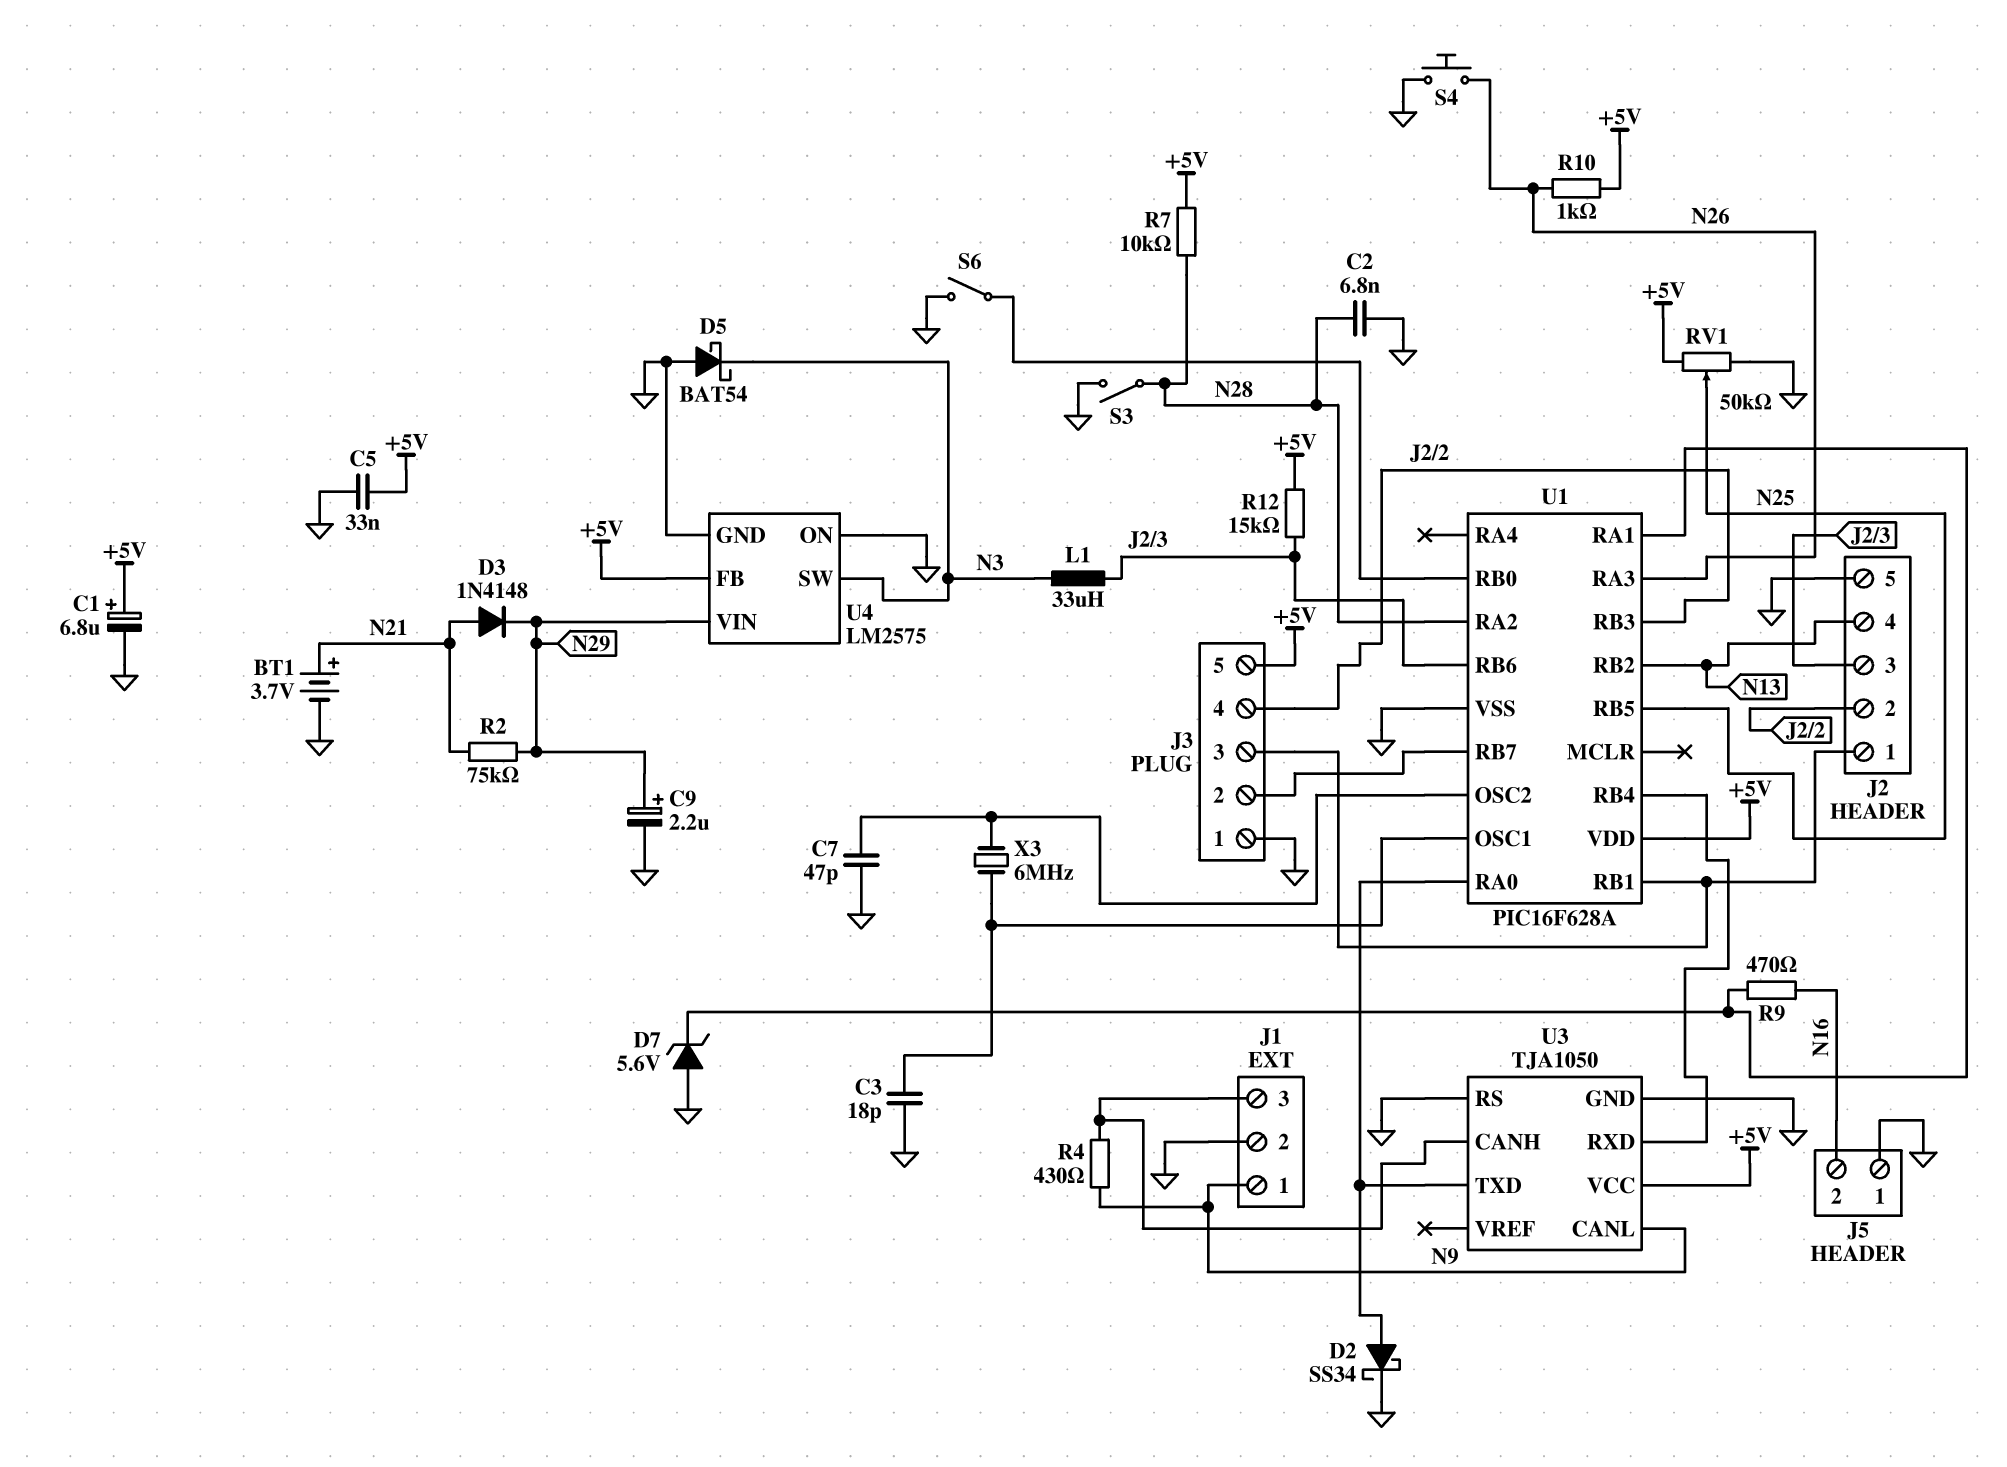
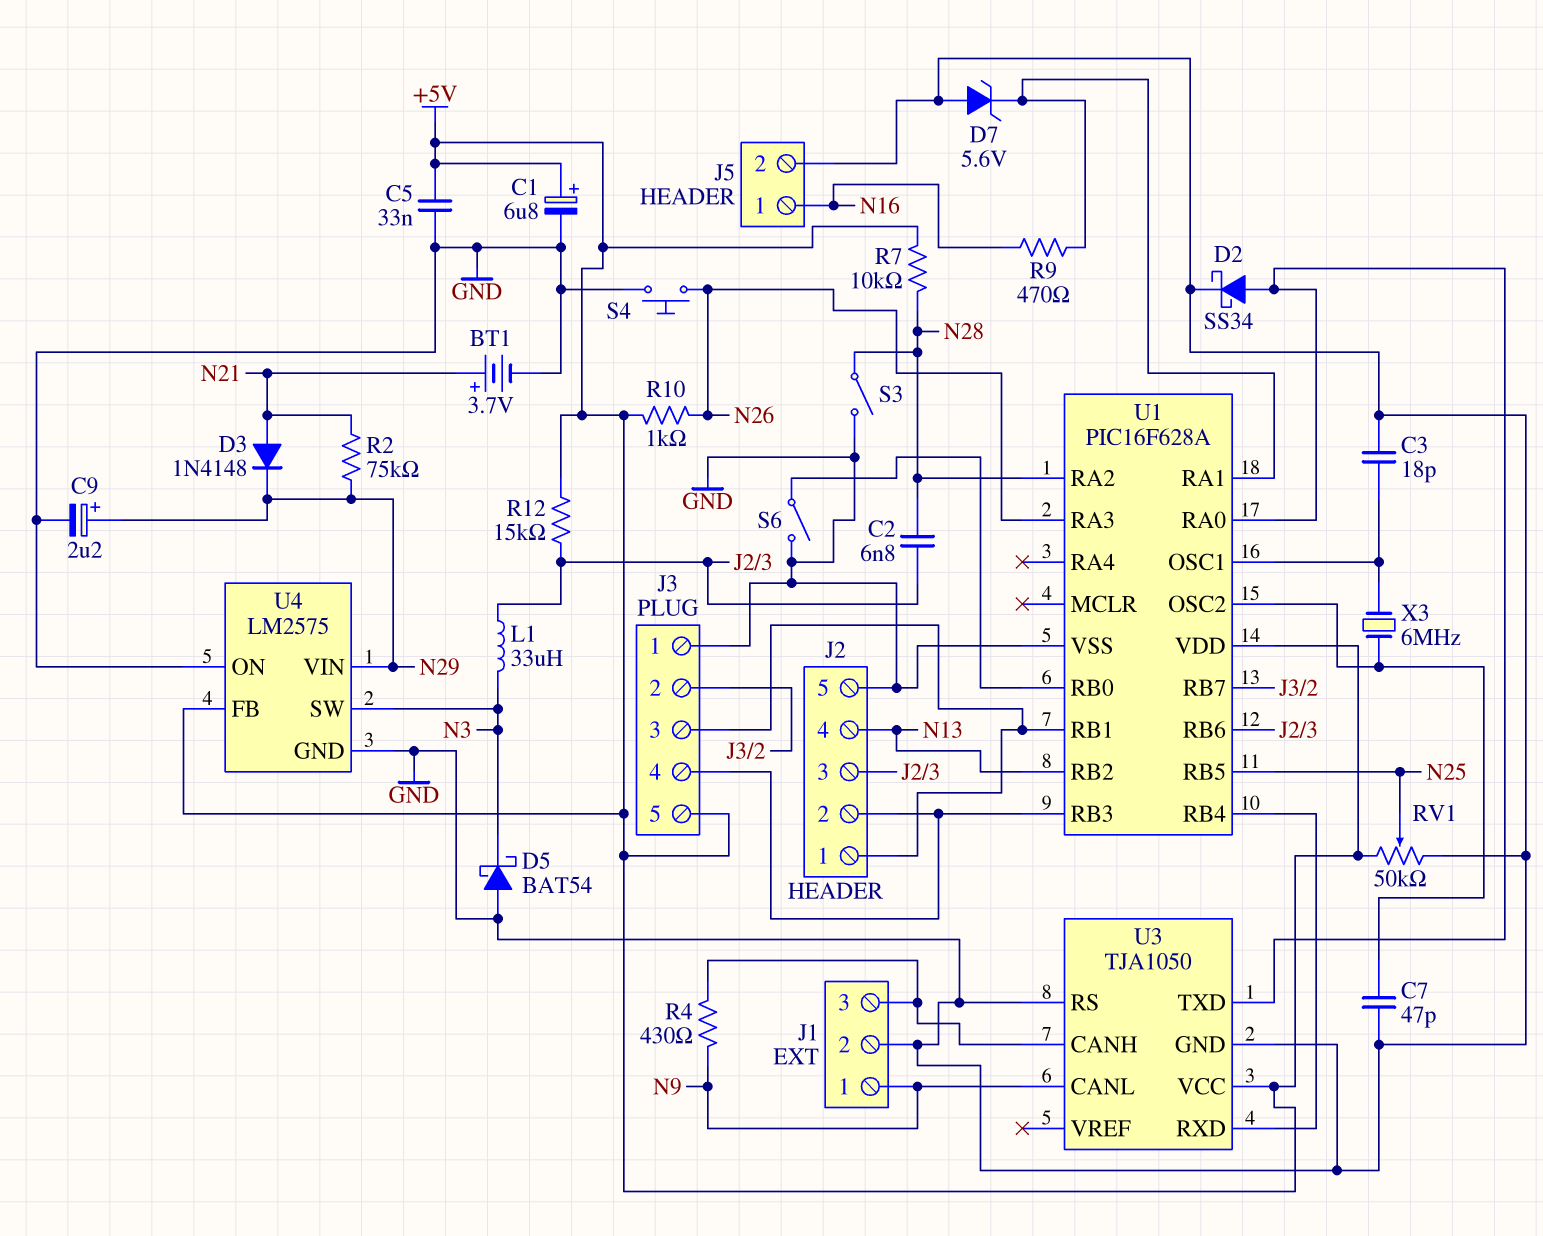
C2: 6.8nF (GND, N28) -> 6.8nF (J2/3, N28)
J5 pin 1: GND -> N16
J5 pin 2: N16 -> GND

